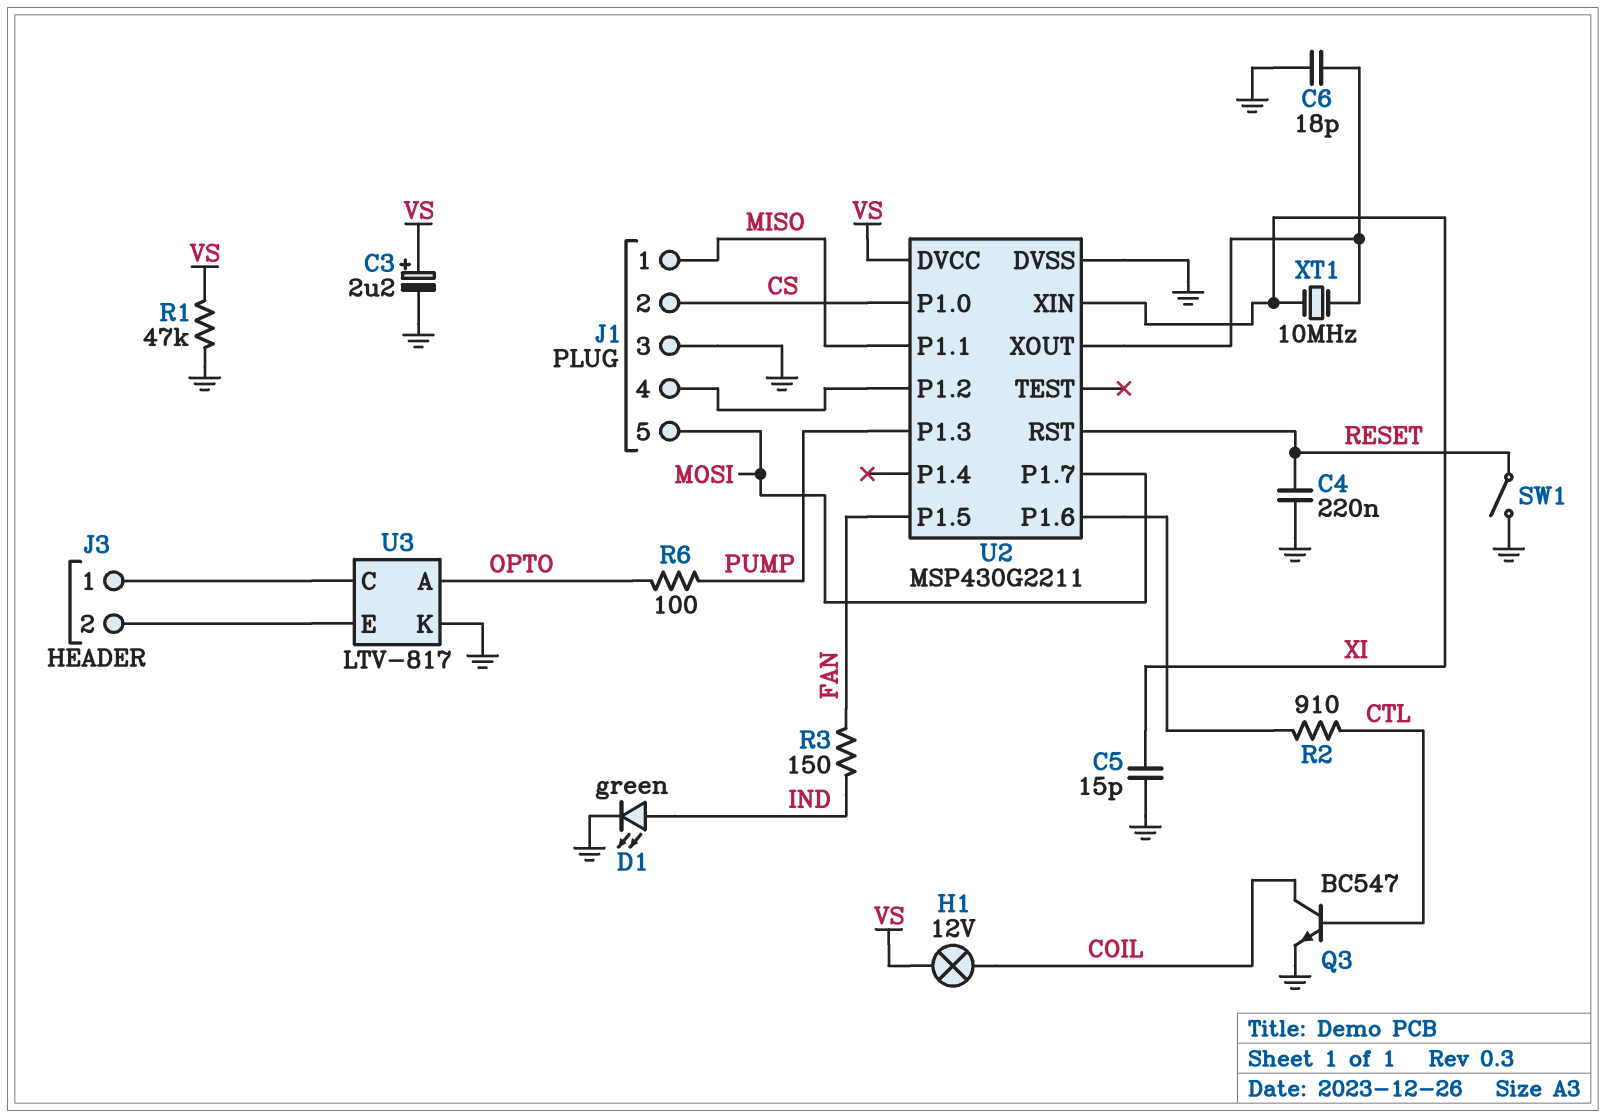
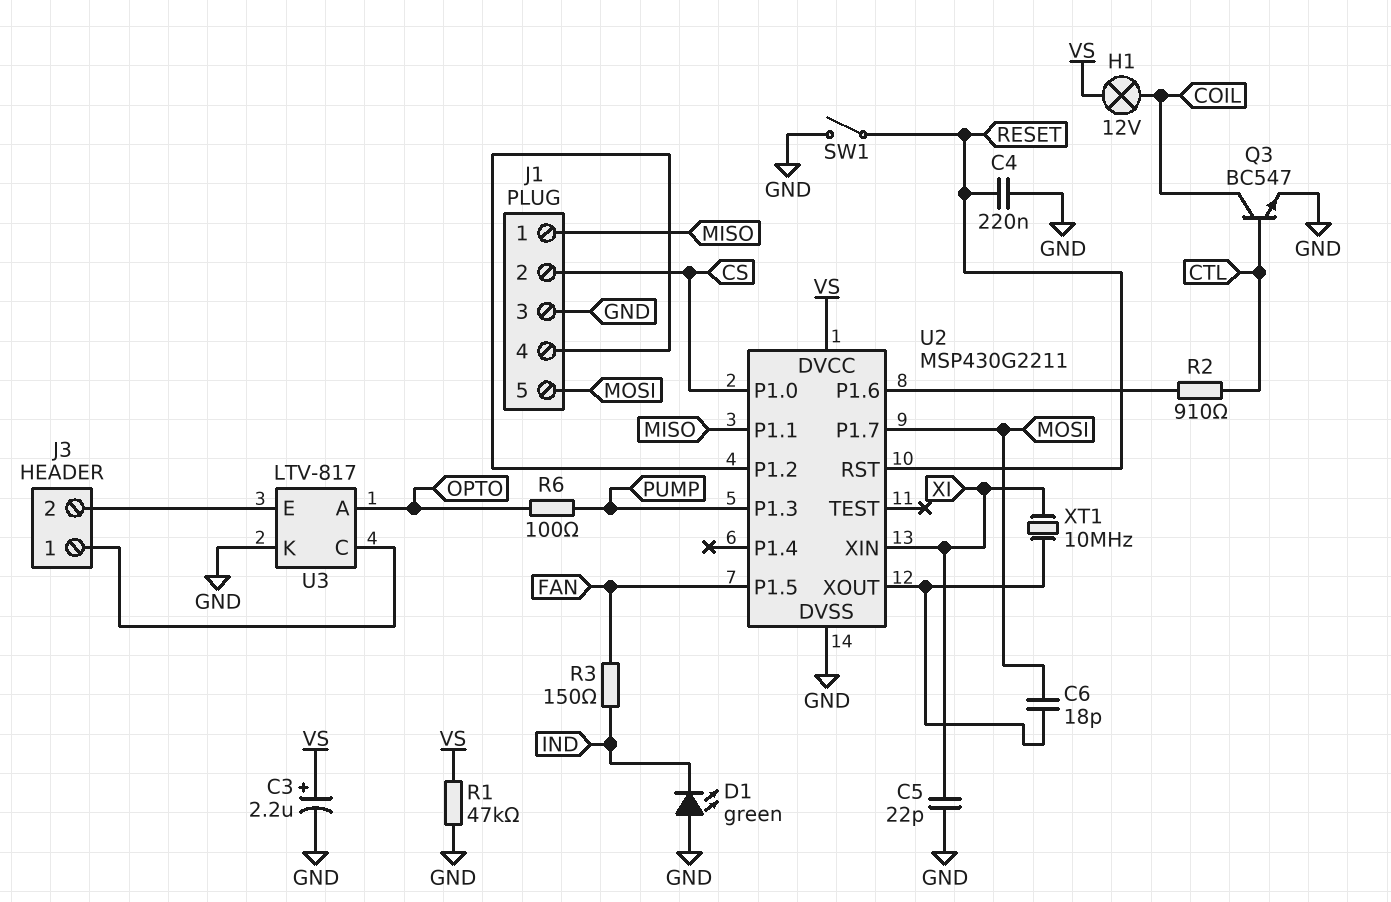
C5: 15pF (GND, XI) -> 22pF (GND, XI)
C6: 18pF (GND, U2/XOUT) -> 18pF (MOSI, U2/XOUT)
D1: LED green (A IND, K GND) -> LED green (A GND, K IND)

